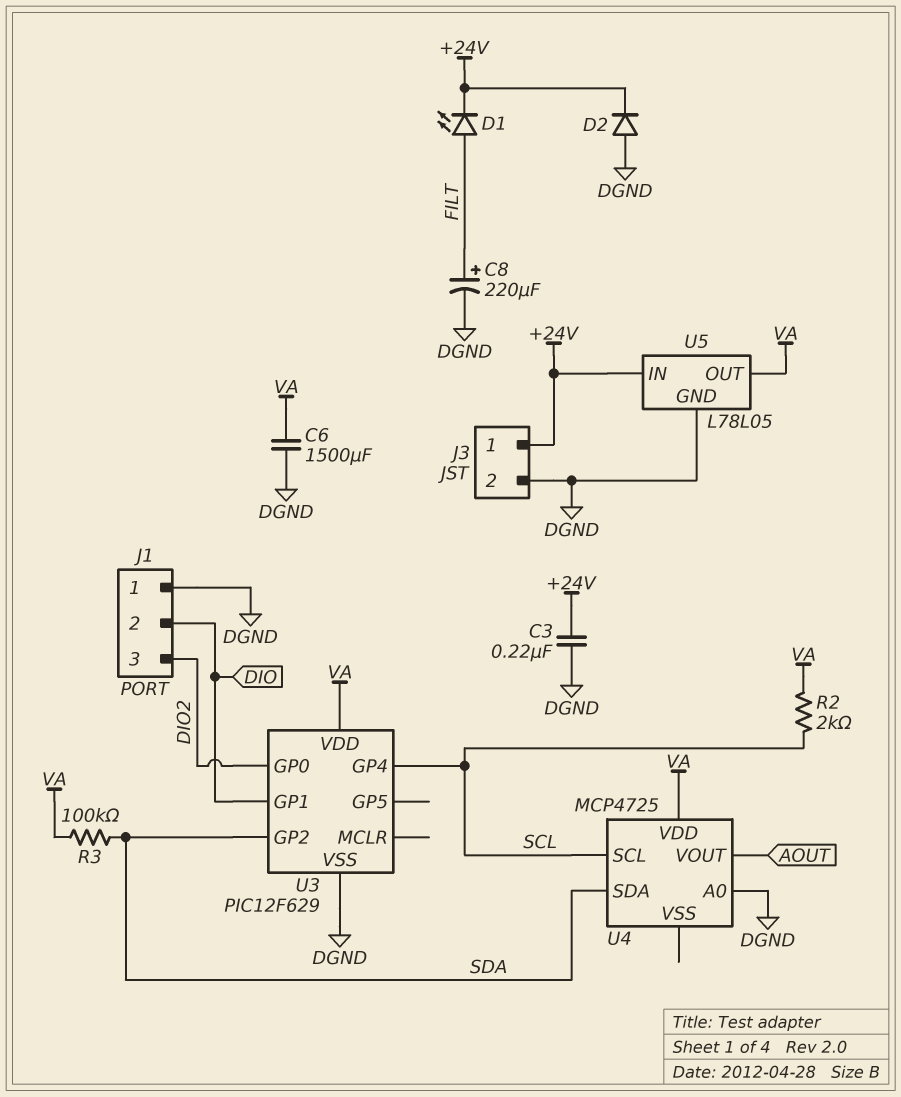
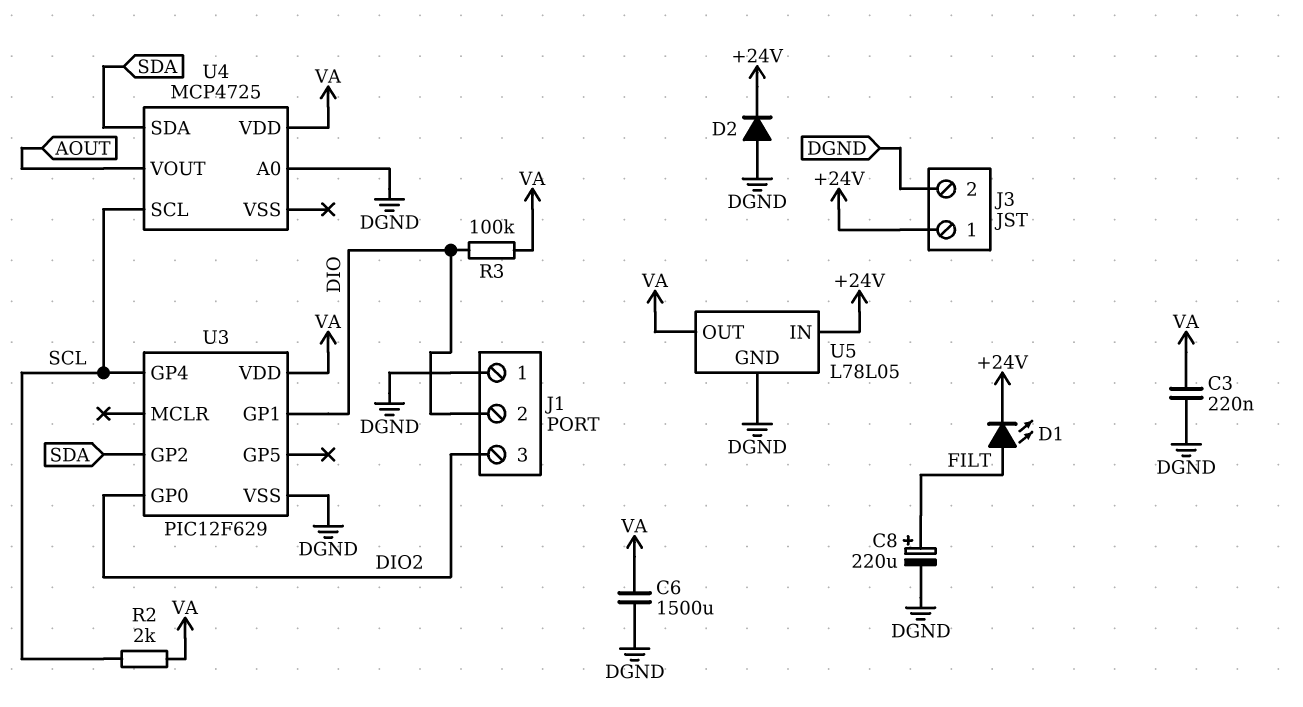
C3: 220nF (+24V, DGND) -> 220nF (DGND, VA)
R3: 100k (SDA, VA) -> 100k (DIO, VA)

